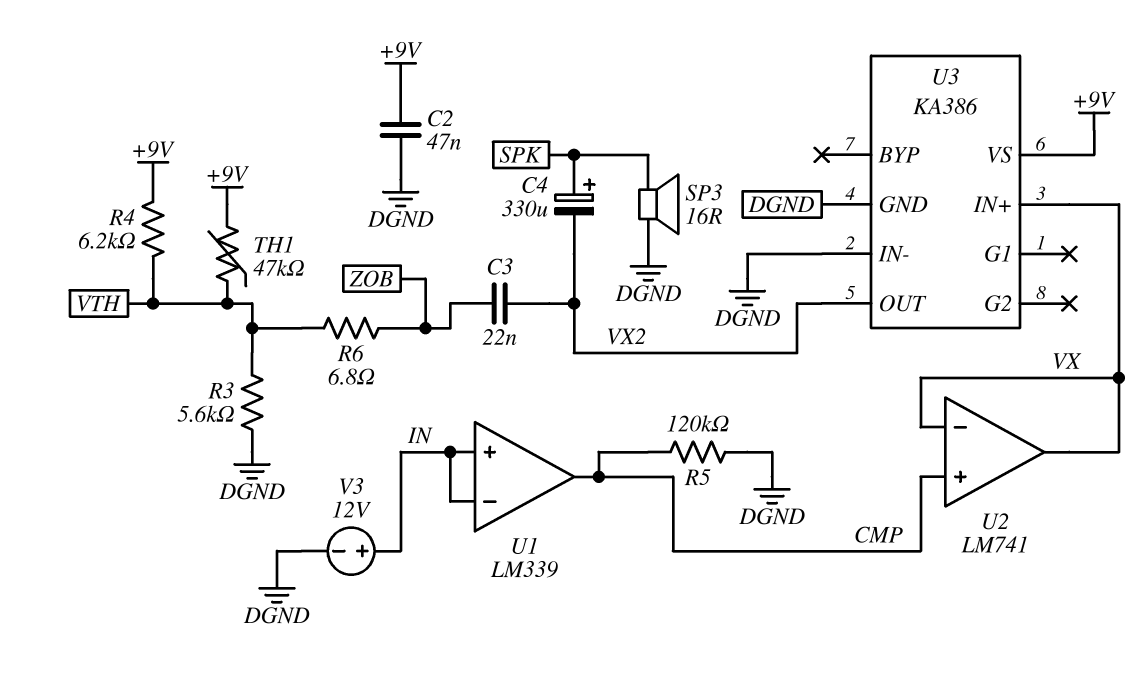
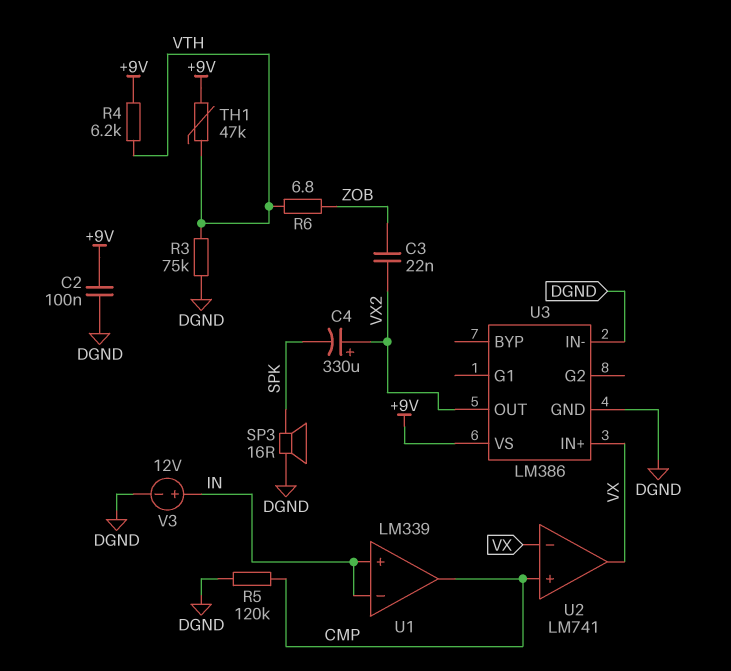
C2: 47nF (+9V, DGND) -> 100nF (+9V, DGND)
C4: 330uF (plus SPK, minus VX2) -> 330uF (plus VX2, minus SPK)
R3: 5.6k (DGND, VTH) -> 75k (DGND, VTH)
U3: KA386 -> LM386

